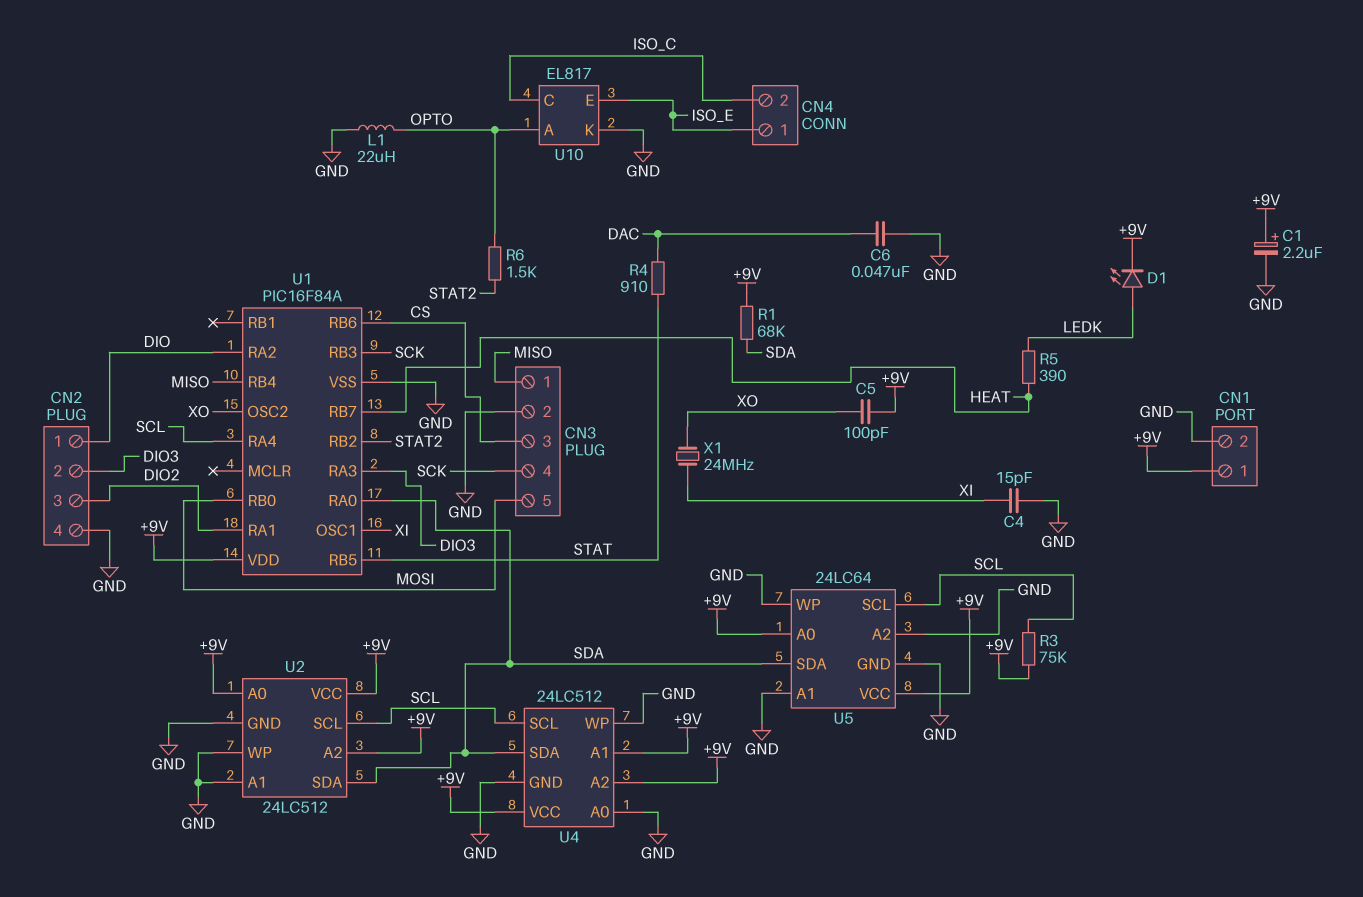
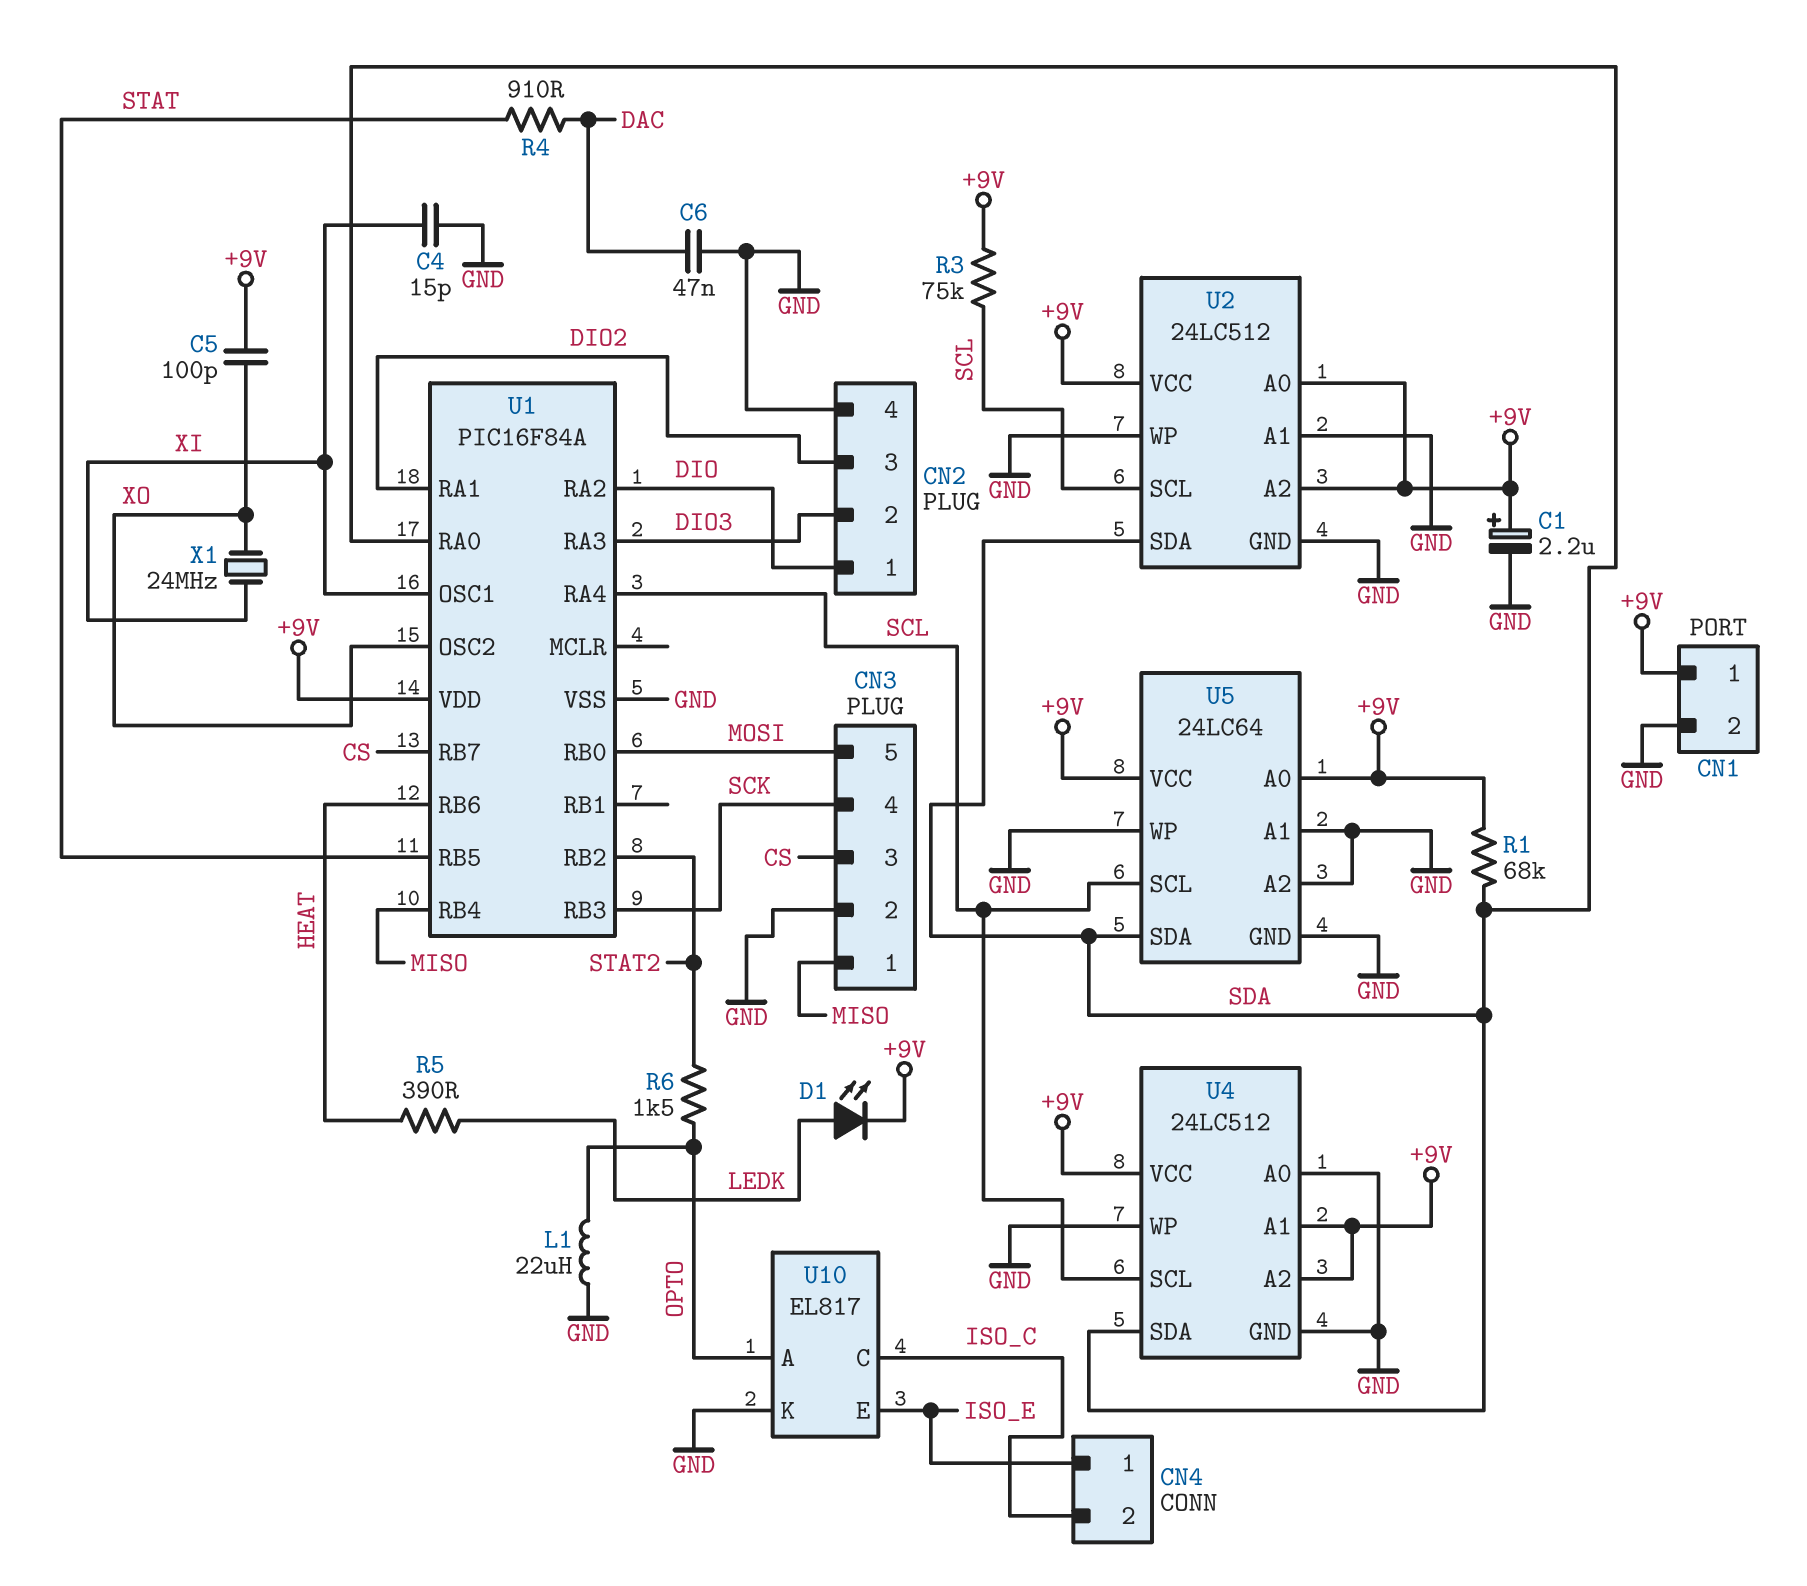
U1 pin RB6: CS -> HEAT
U1 pin RB7: HEAT -> CS

